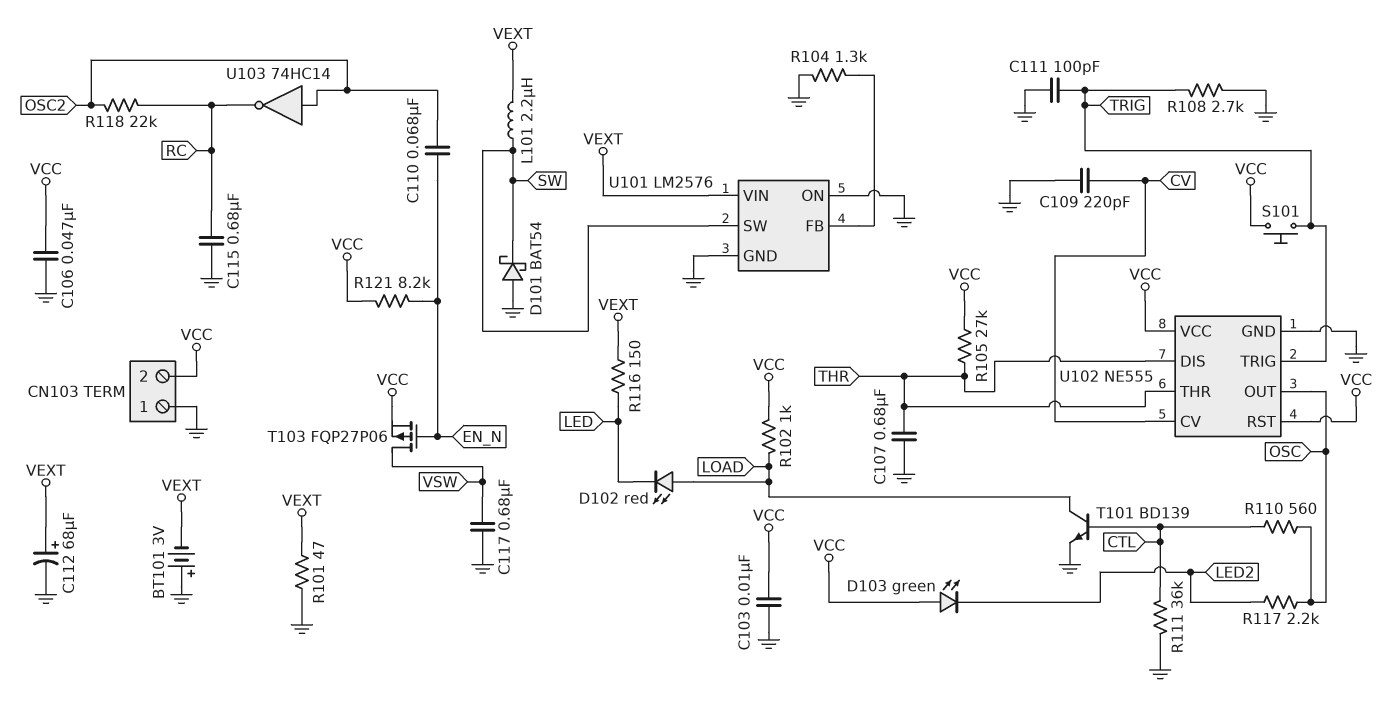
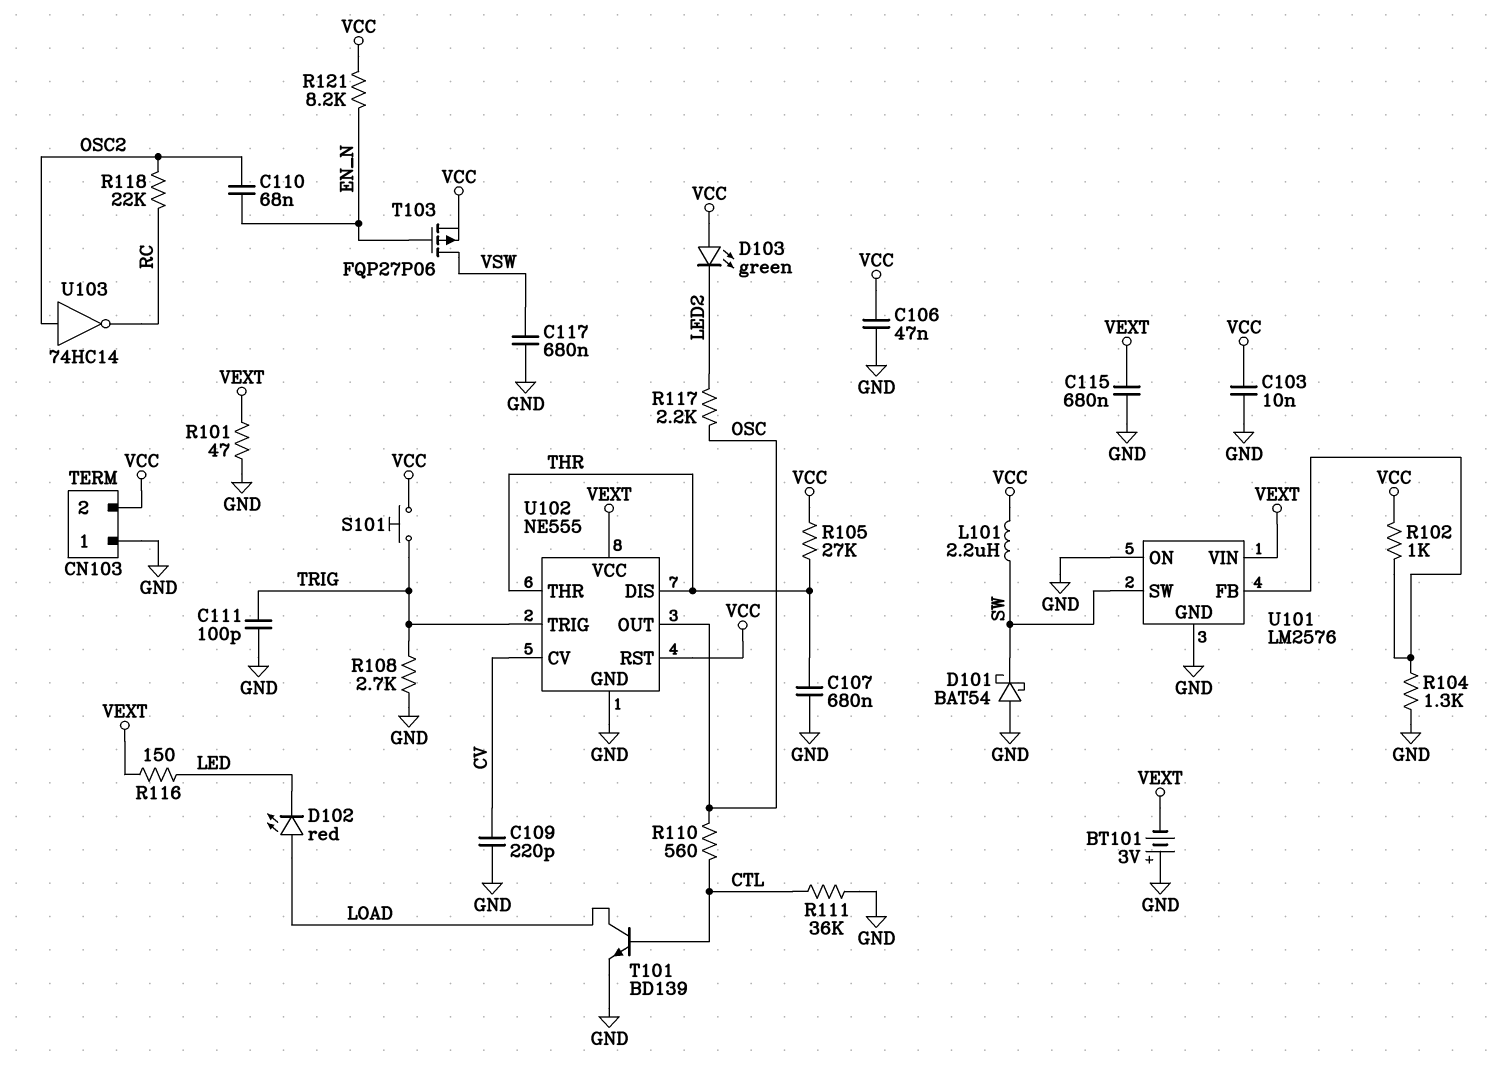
C112: 68uF (plus VEXT, minus GND) -> none
C115: 680nF (GND, RC) -> 680nF (GND, VEXT)
L101: 2.2uH (SW, VEXT) -> 2.2uH (SW, VCC)
R102: 1k (LOAD, VCC) -> 1k (U101/FB, VCC)
U102 pin VCC: VCC -> VEXT

